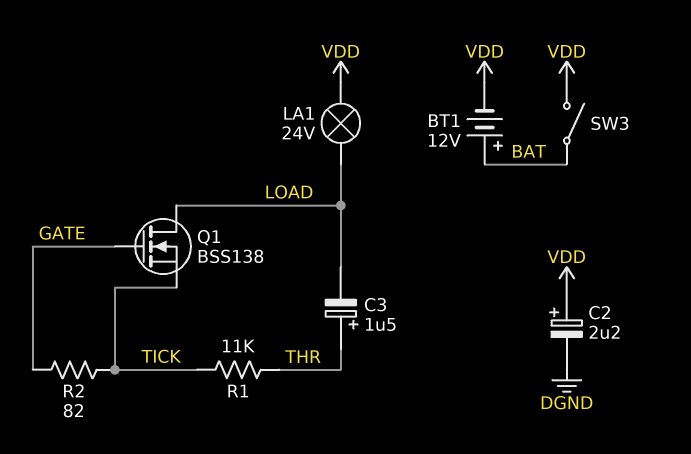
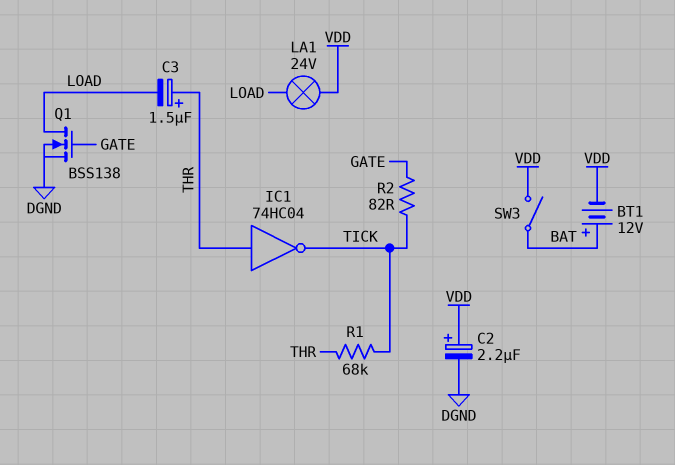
IC1: none -> NOT 74HC04 (in THR, out TICK)
Q1: NMOS BSS138 (G GATE, D LOAD, S TICK) -> NMOS BSS138 (G GATE, D LOAD, S DGND)
R1: 11k (THR, TICK) -> 68k (THR, TICK)

